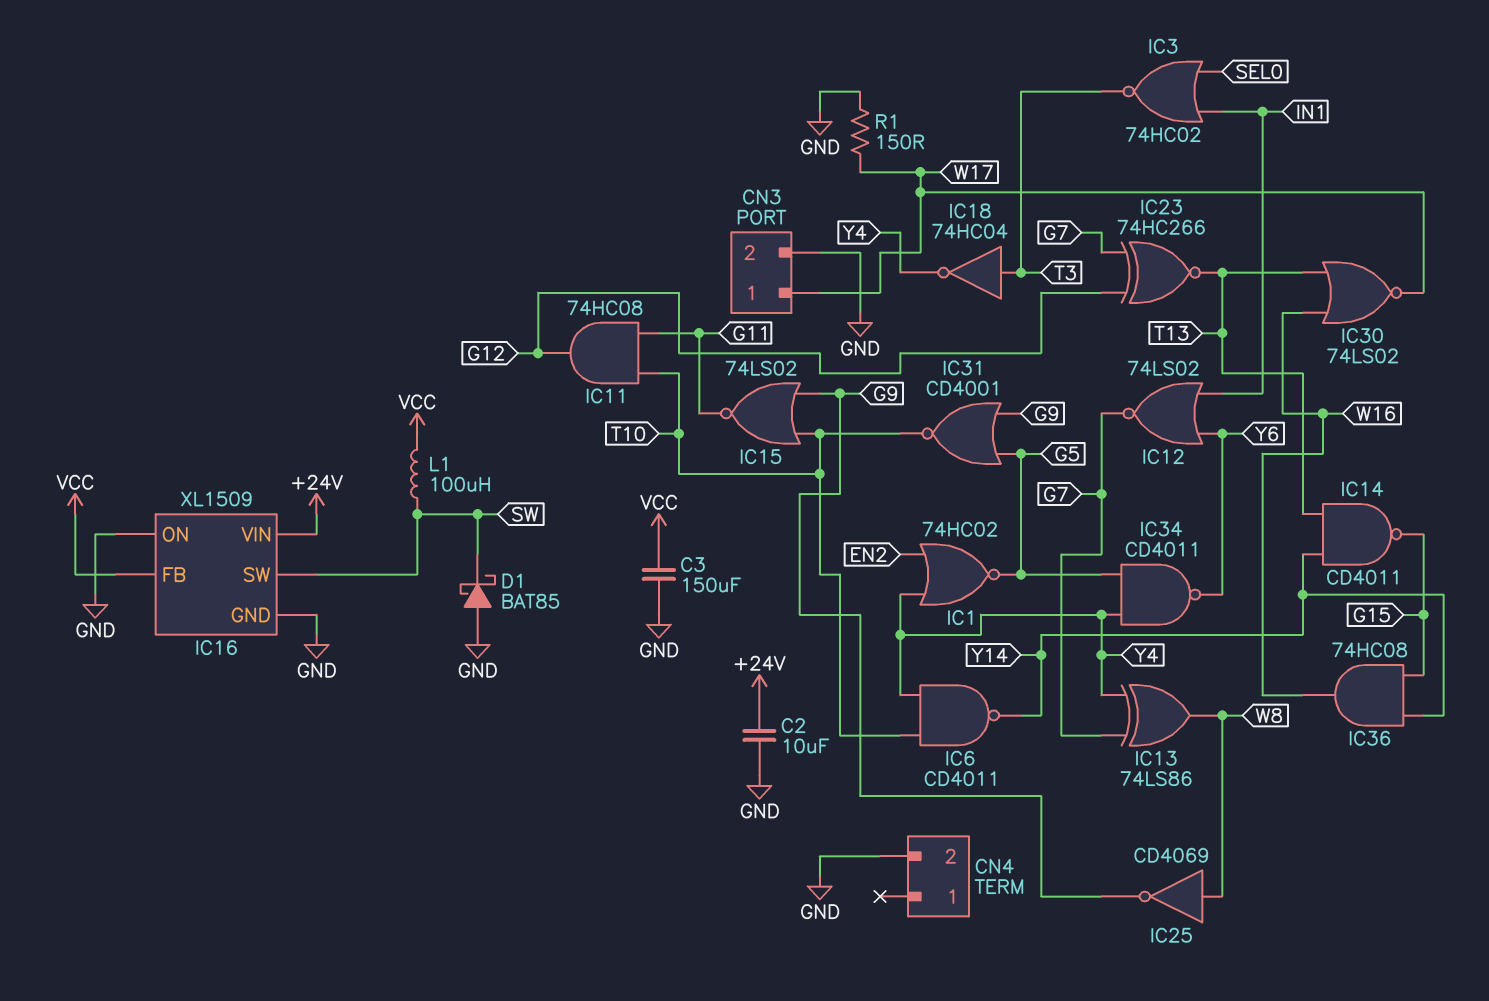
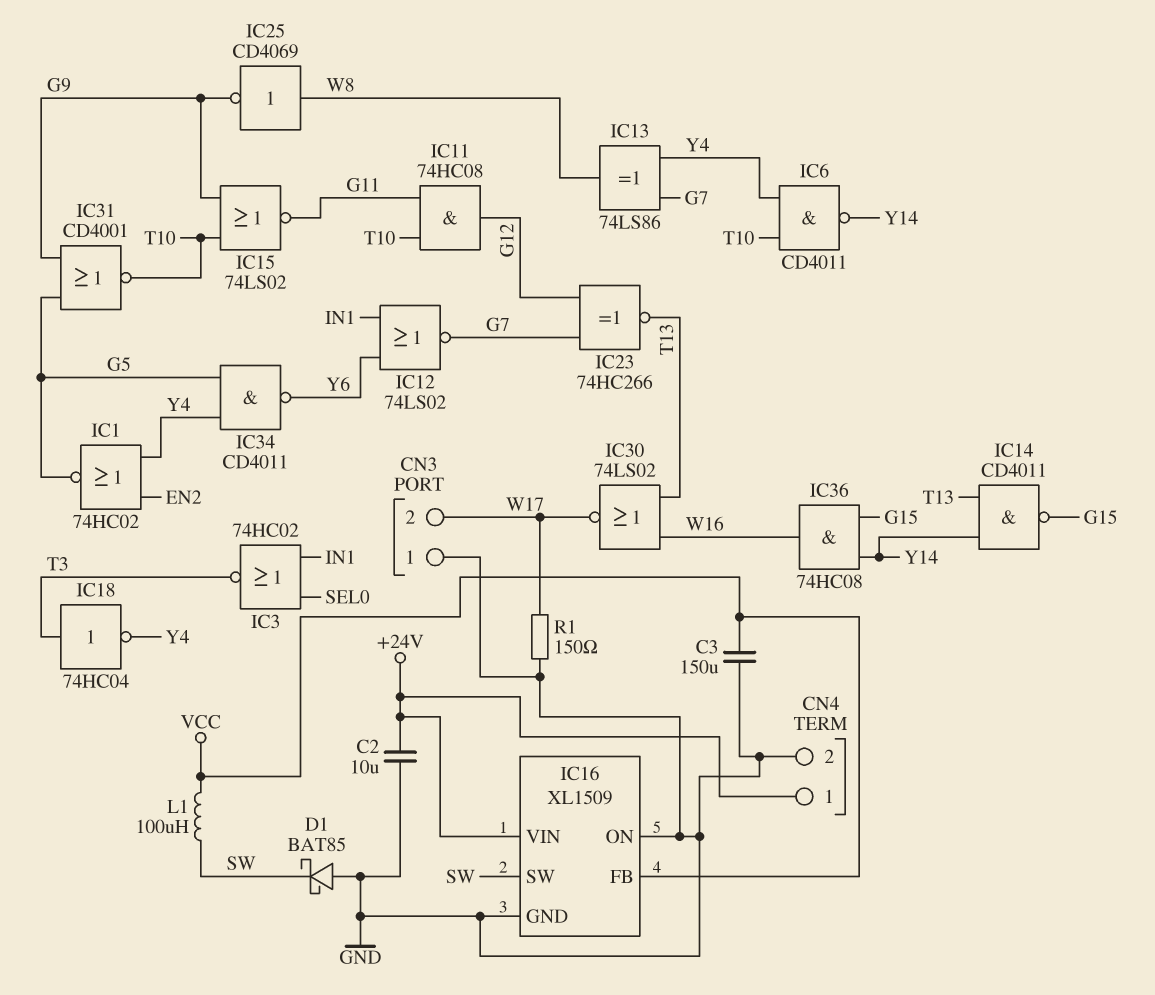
CN3 pin 1: W17 -> GND
CN3 pin 2: GND -> W17
CN4 pin 1: none -> +24V

